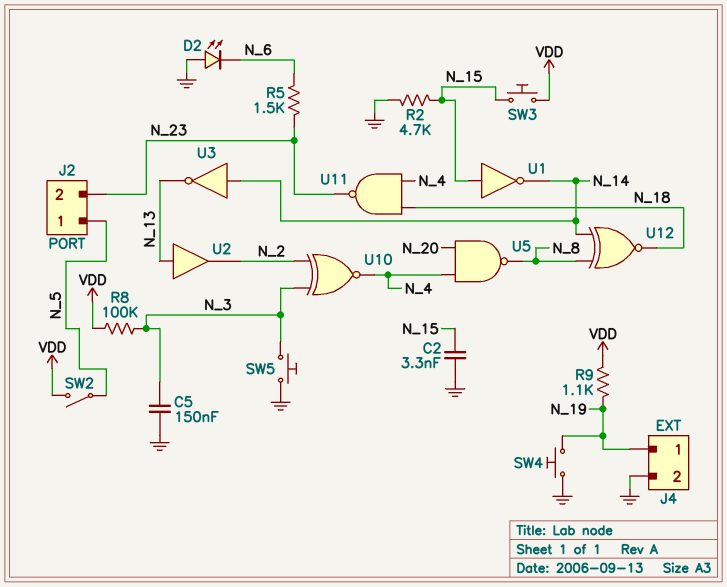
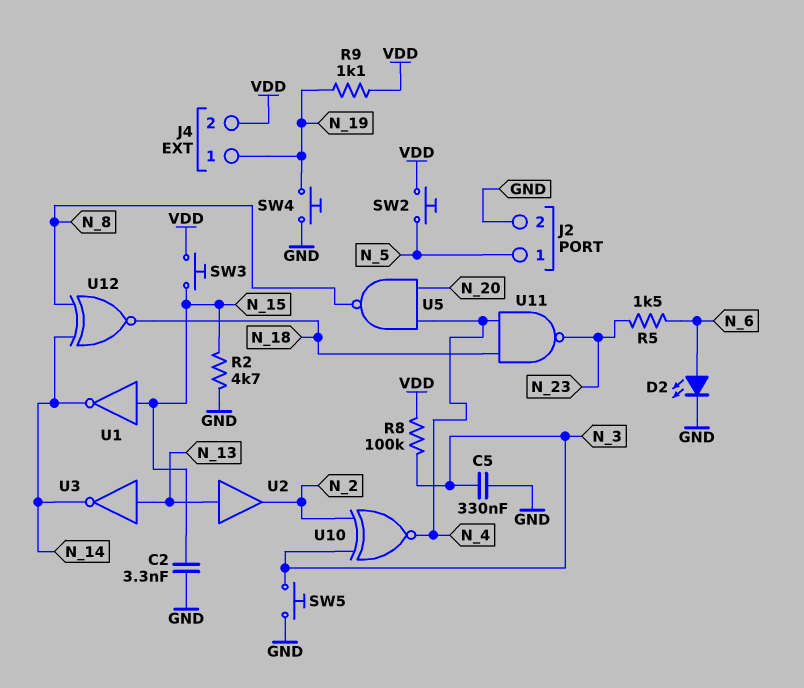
C5: 150nF (GND, N_3) -> 330nF (GND, N_3)
D2: LED (A GND, K N_6) -> LED (A N_6, K GND)
J2 pin 2: N_23 -> GND
J4 pin 2: GND -> VDD
SW2: switch (N_5, VDD) -> button (N_5, VDD)
U3: NOT (in N_14, out N_13) -> NOT (in N_13, out N_14)

